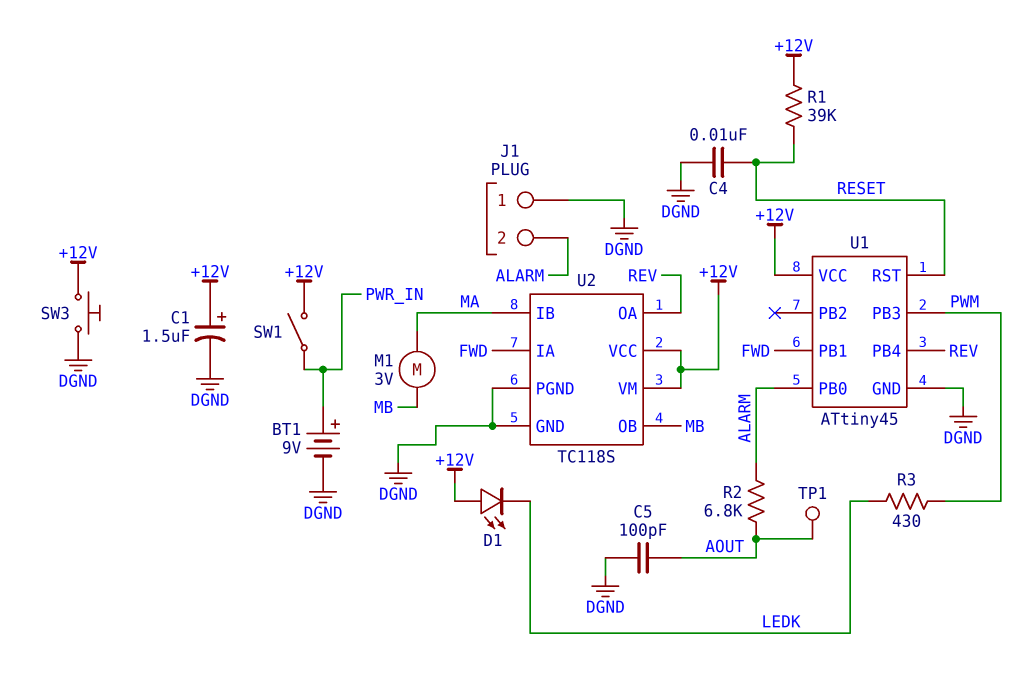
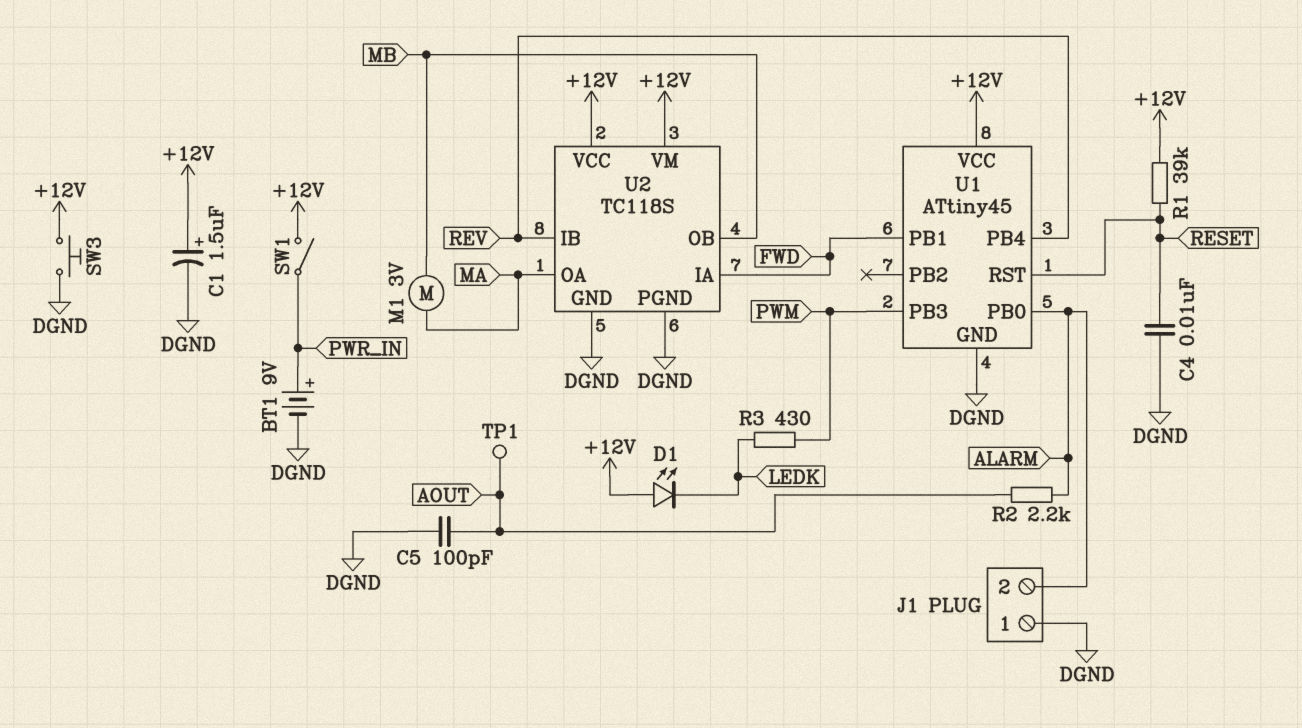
R2: 6.8k (ALARM, AOUT) -> 2.2k (ALARM, AOUT)
U2 pin IB: MA -> REV
U2 pin OA: REV -> MA

